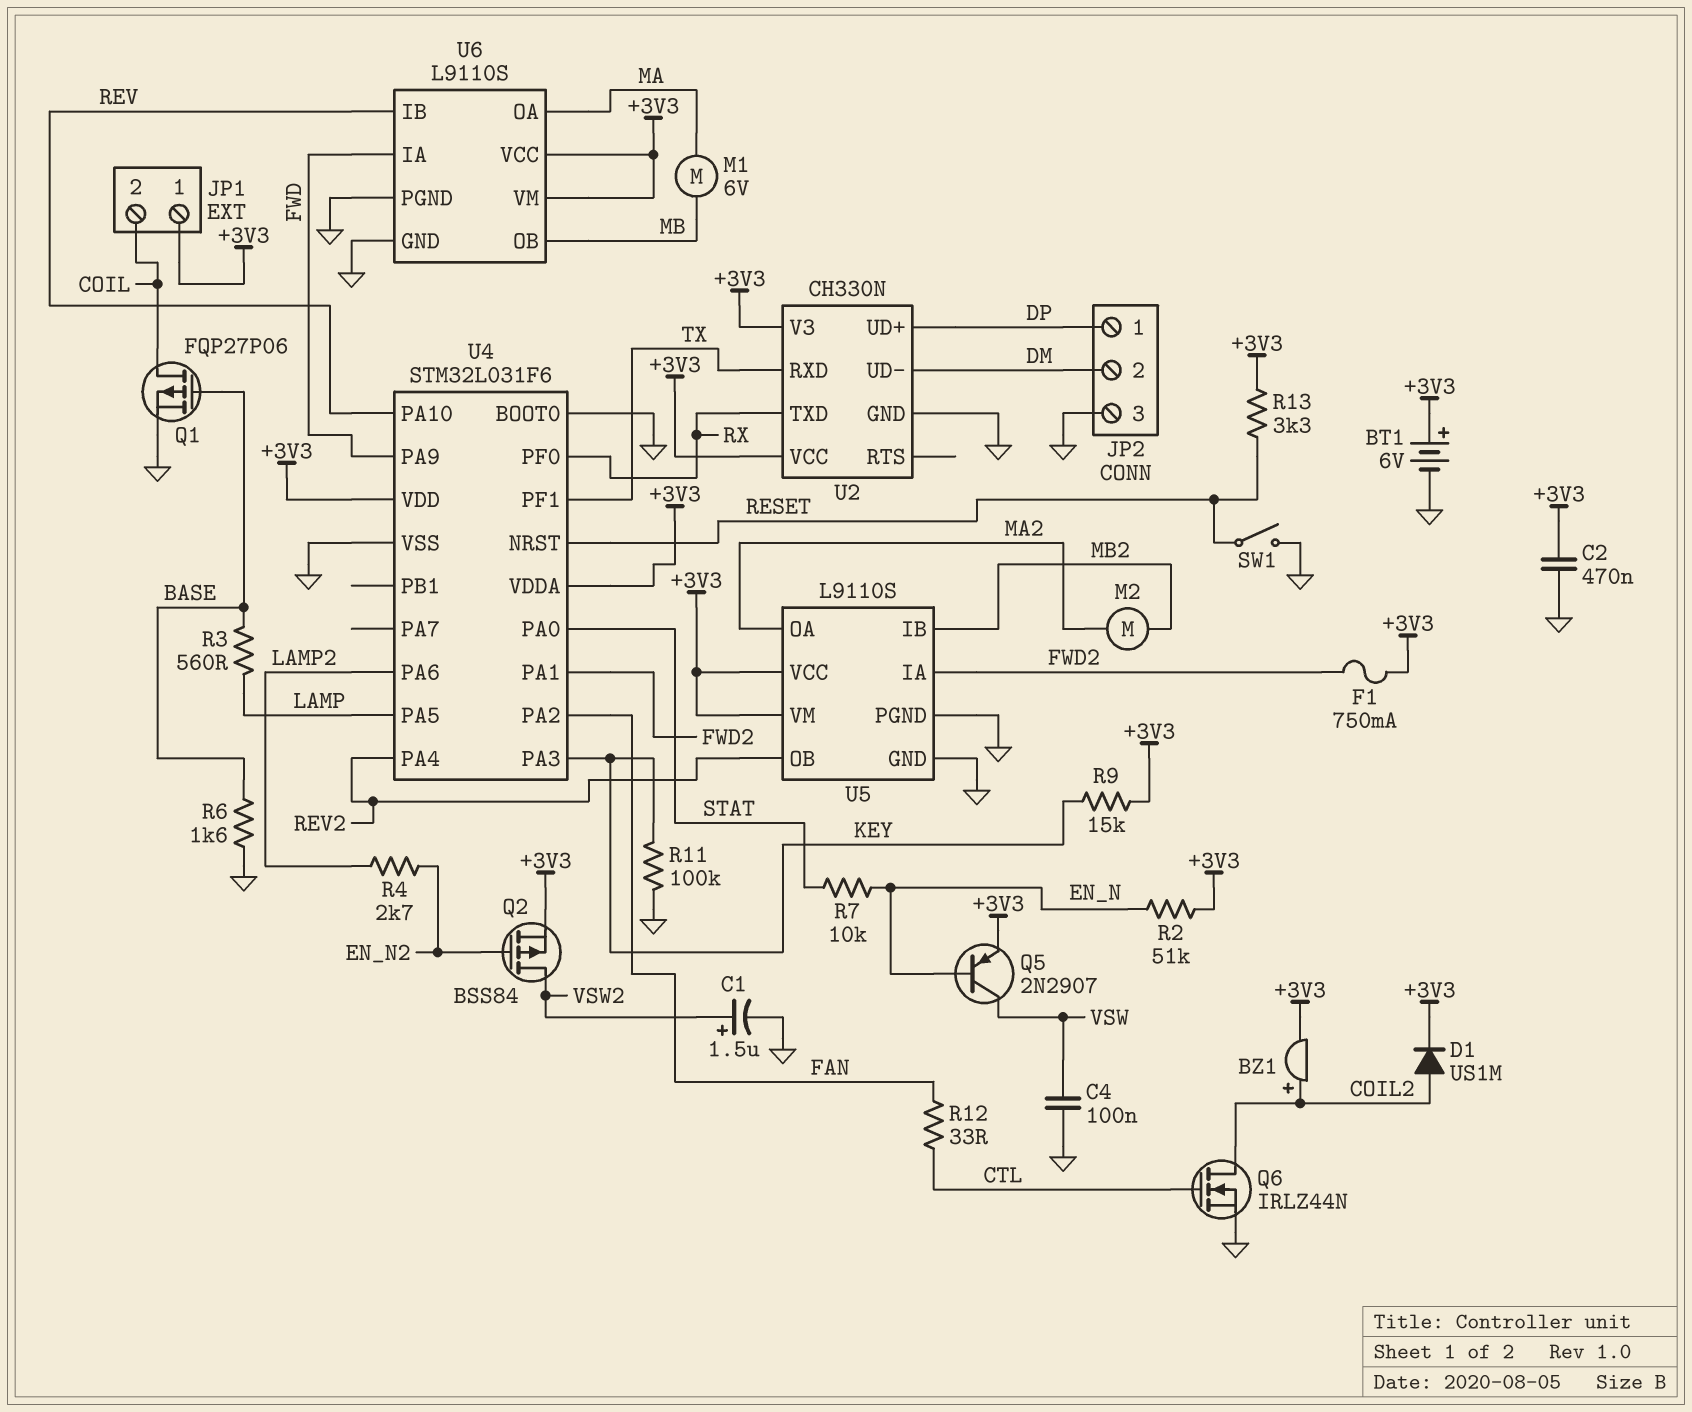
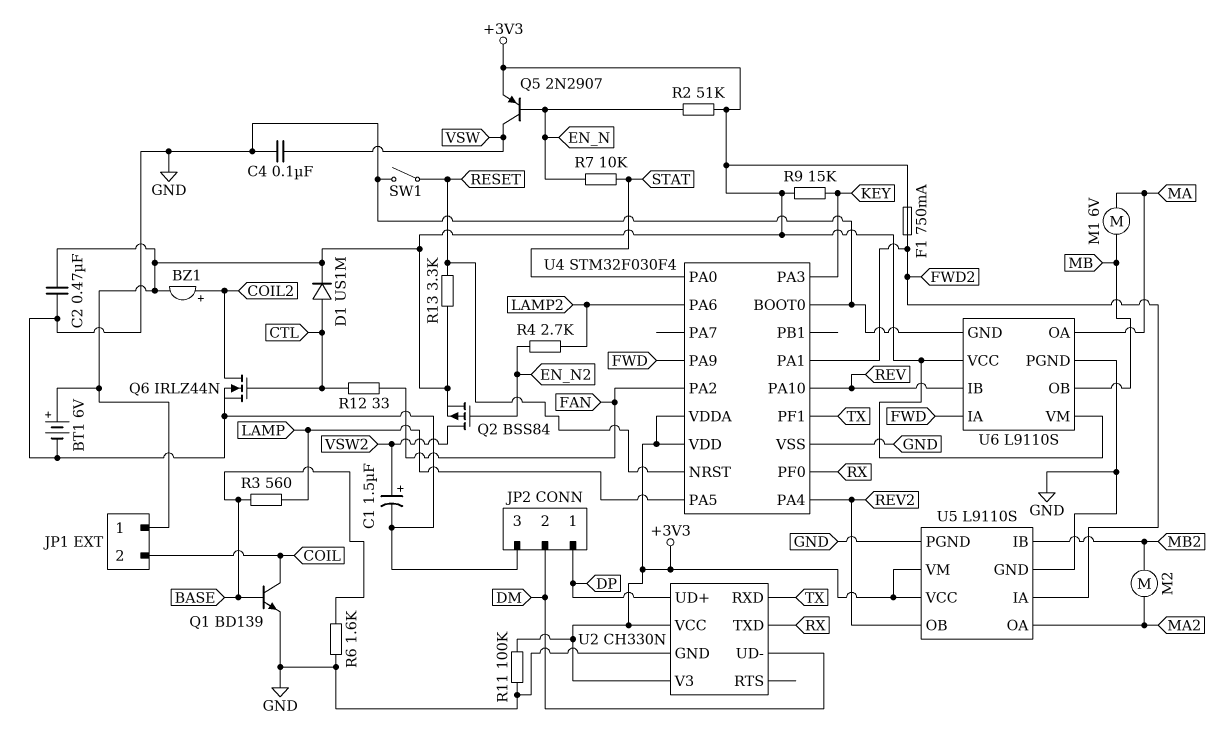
D1: diode US1M (A COIL2, K +3V3) -> diode US1M (A CTL, K +3V3)
Q1: PMOS FQP27P06 (G BASE, D COIL, S GND) -> NPN BD139 (B BASE, C COIL, E GND)
R11: 100k (GND, KEY) -> 100k (+3V3, GND)
U4: STM32L031F6 -> STM32F030F4

